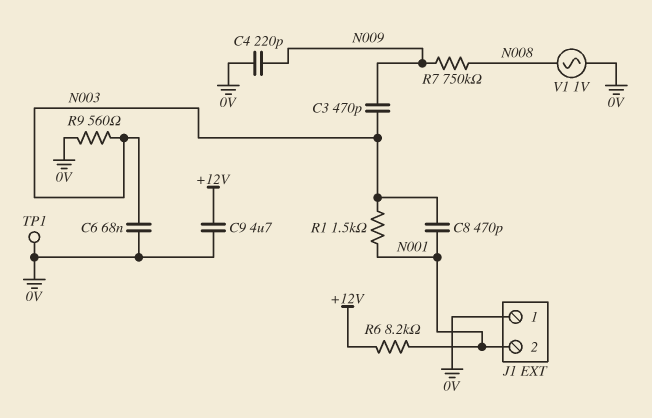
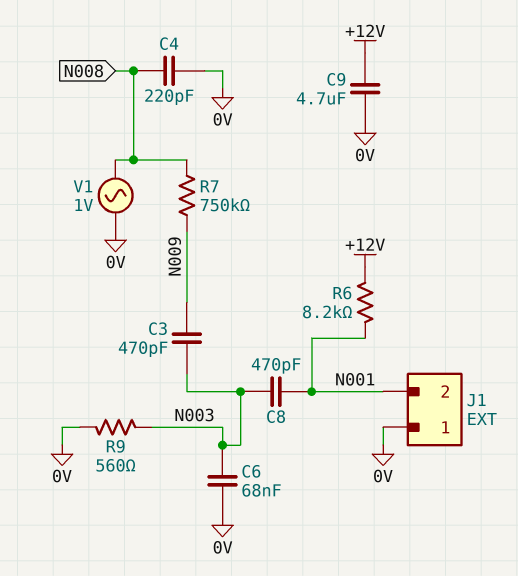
C4: 220pF (0V, N009) -> 220pF (0V, N008)
R1: 1.5k (N001, N003) -> none
TP1: test point (0V) -> none

